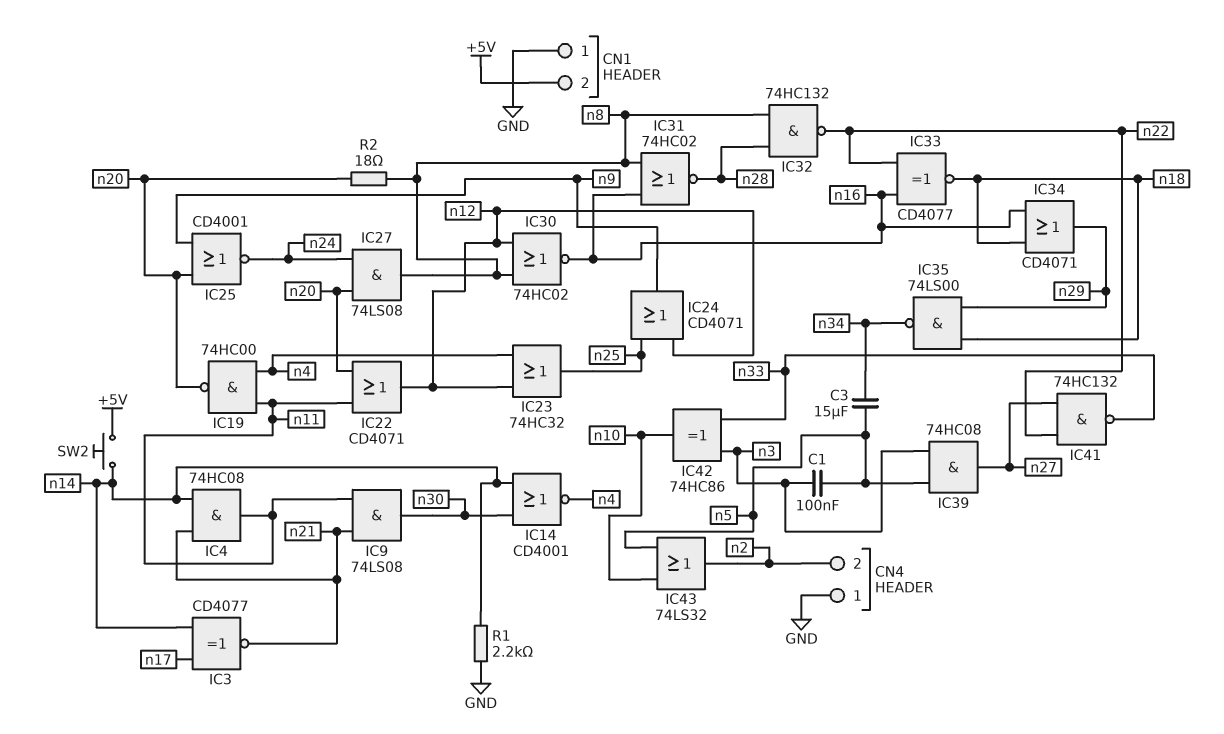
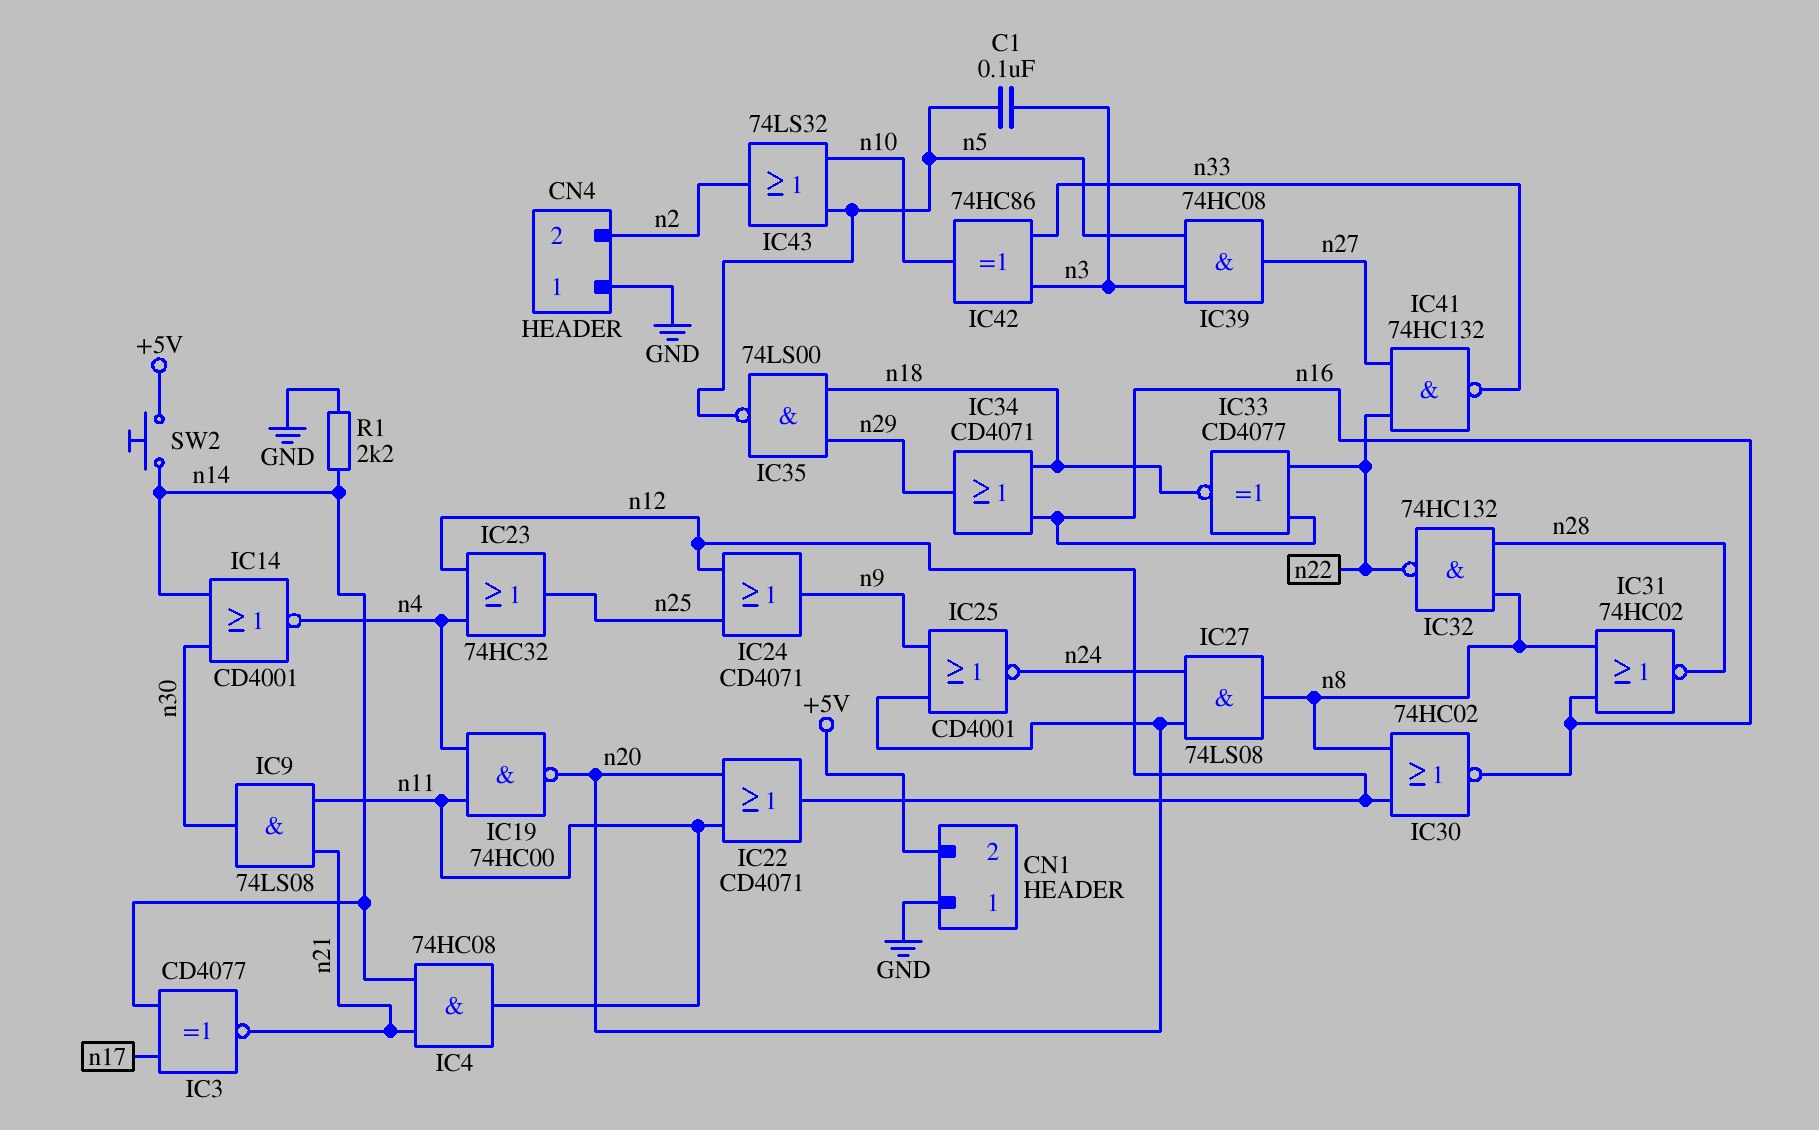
C3: 15uF (n5, n34) -> none
IC35: NAND 74LS00 (in n18, in n29, out n34) -> NAND 74LS00 (in n18, in n29, out n5)
R2: 18 (n8, n20) -> none

